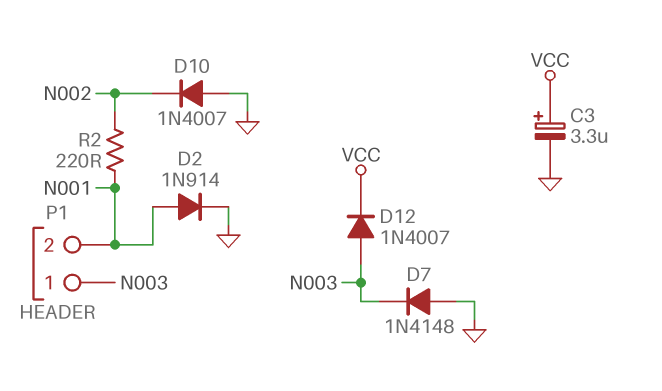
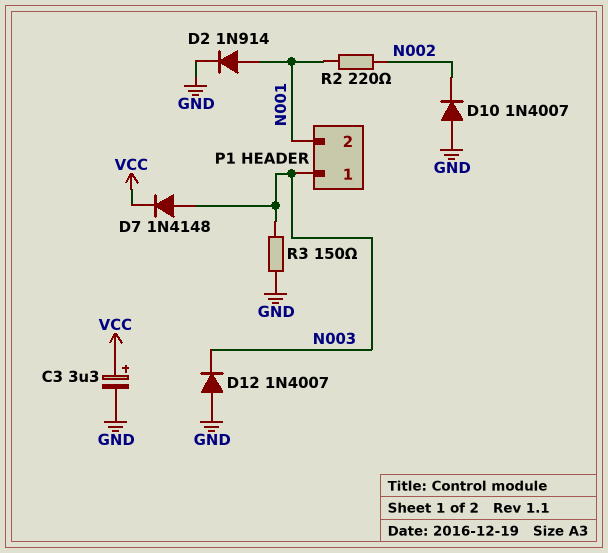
D7: diode 1N4148 (A GND, K N003) -> diode 1N4148 (A N003, K VCC)
D12: diode 1N4007 (A N003, K VCC) -> diode 1N4007 (A GND, K N003)
R3: none -> 150 (GND, N003)

